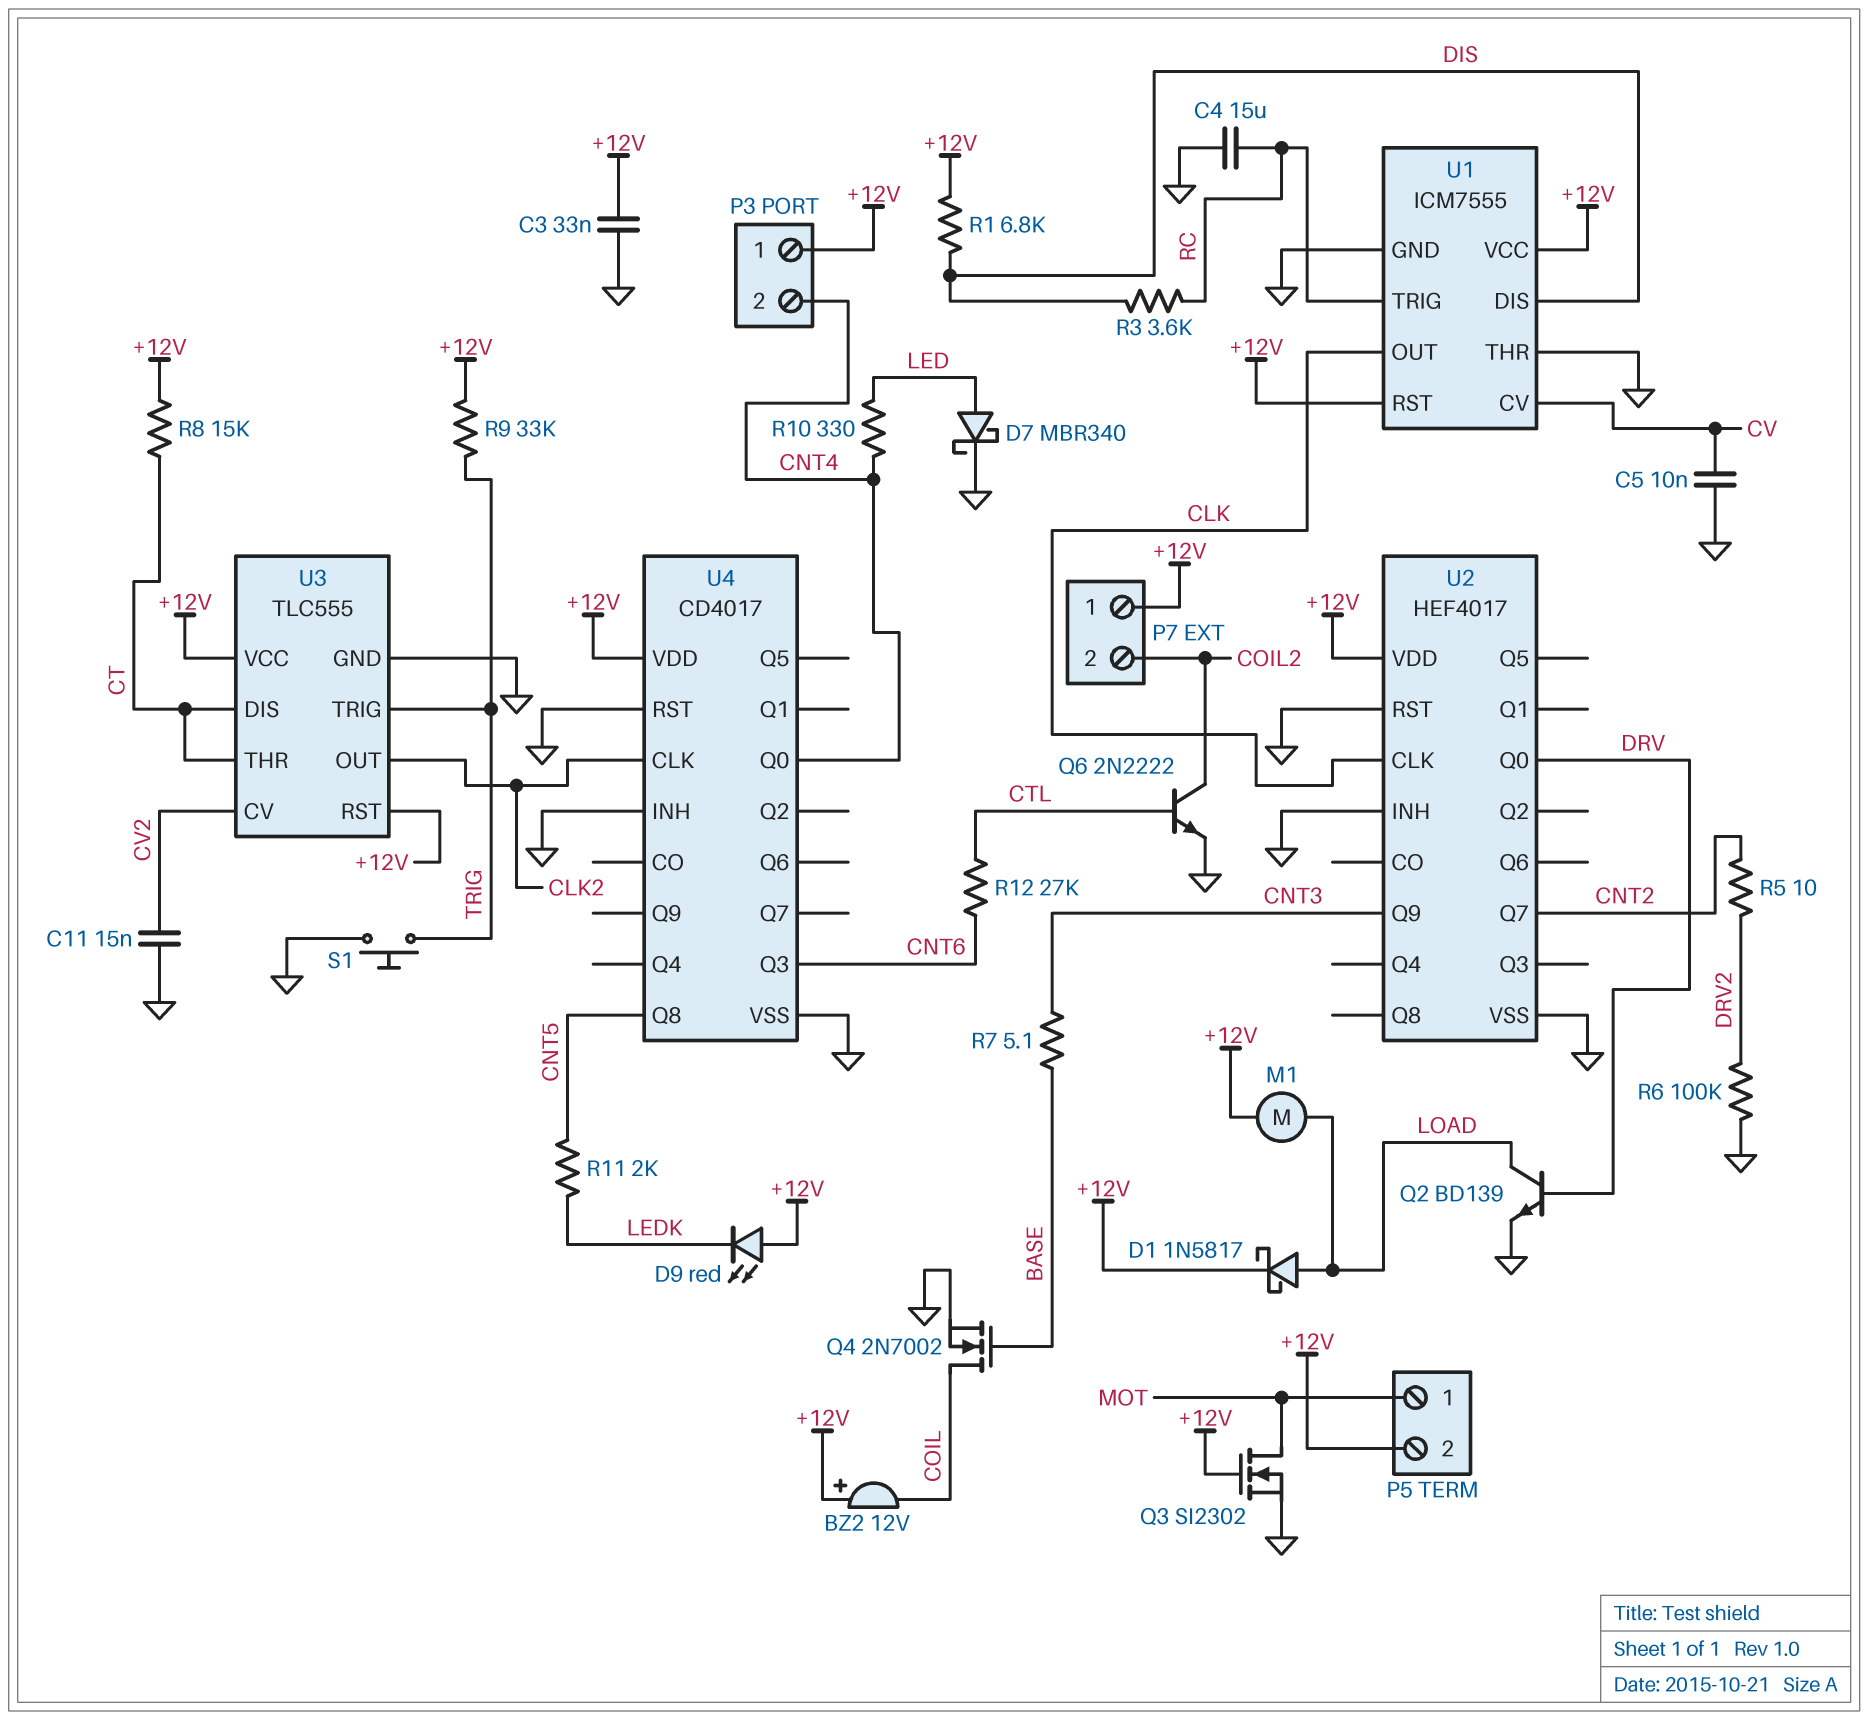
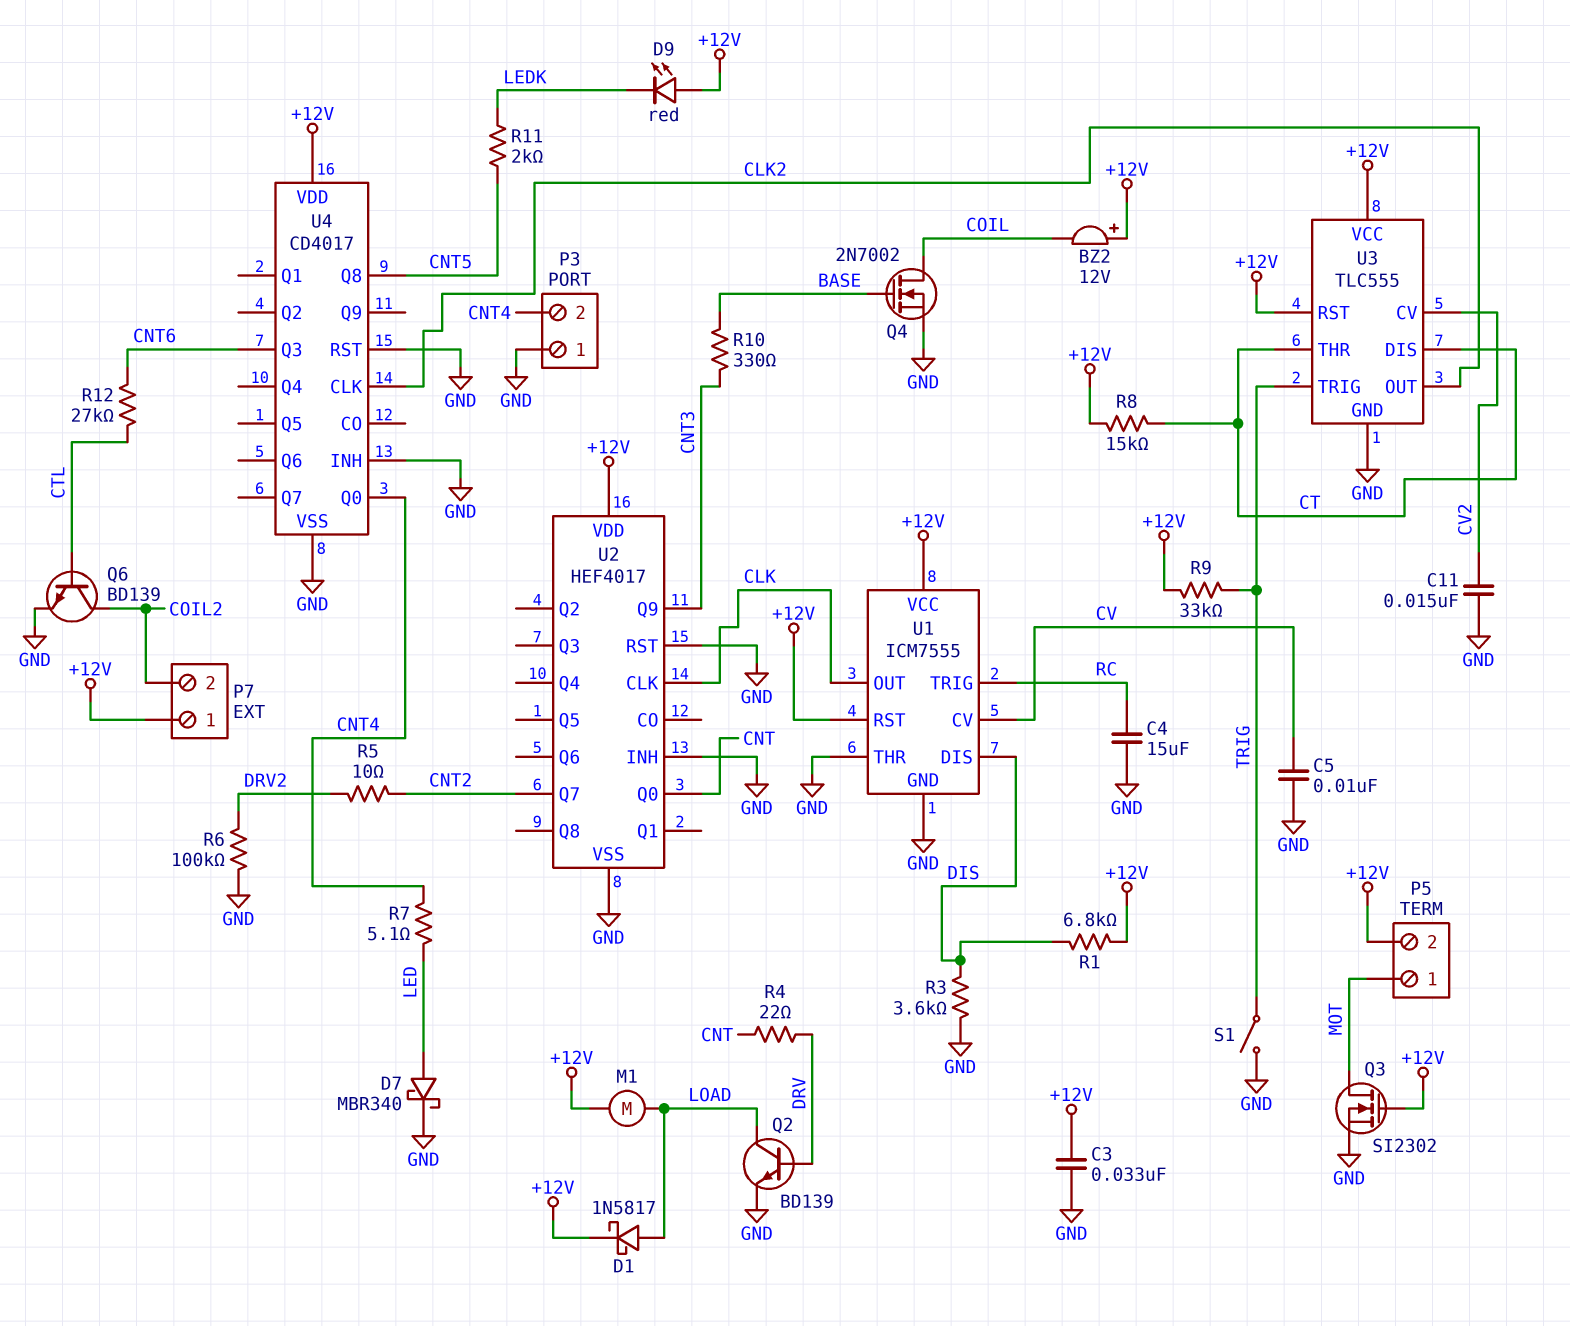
P3 pin 1: +12V -> GND
Q6: NPN 2N2222 (B CTL, C COIL2, E GND) -> NPN BD139 (B CTL, C COIL2, E GND)
R3: 3.6k (DIS, RC) -> 3.6k (DIS, GND)
R4: none -> 22 (CNT, DRV)
R7: 5.1 (BASE, CNT3) -> 5.1 (CNT4, LED)
R10: 330 (CNT4, LED) -> 330 (BASE, CNT3)
S1: button (GND, TRIG) -> switch (GND, TRIG)
U2 pin Q0: DRV -> CNT

